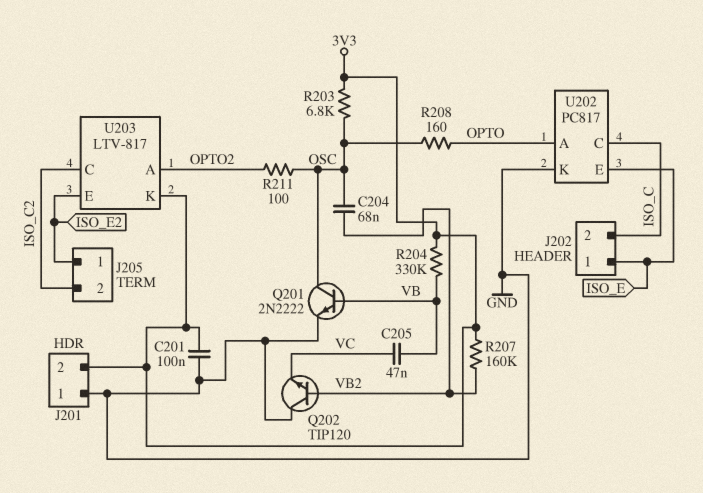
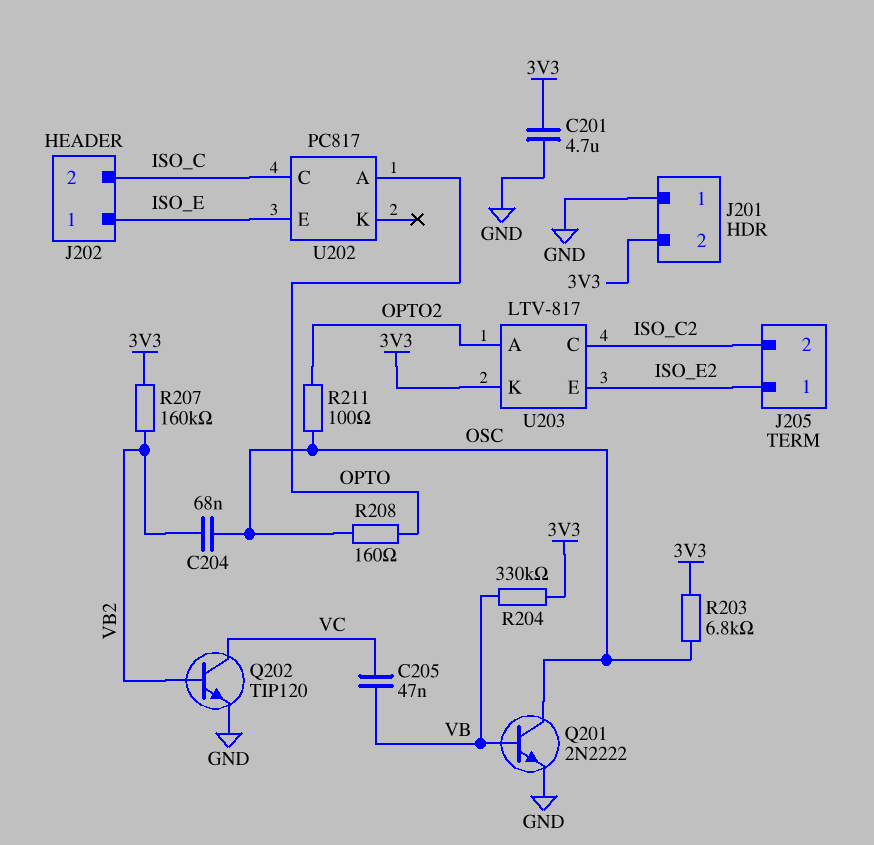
C201: 100nF (3V3, GND) -> 4.7uF (3V3, GND)
Q202: NPN TIP120 (B VB2, C GND, E VC) -> NPN TIP120 (B VB2, C VC, E GND)
U202 pin K: GND -> none

